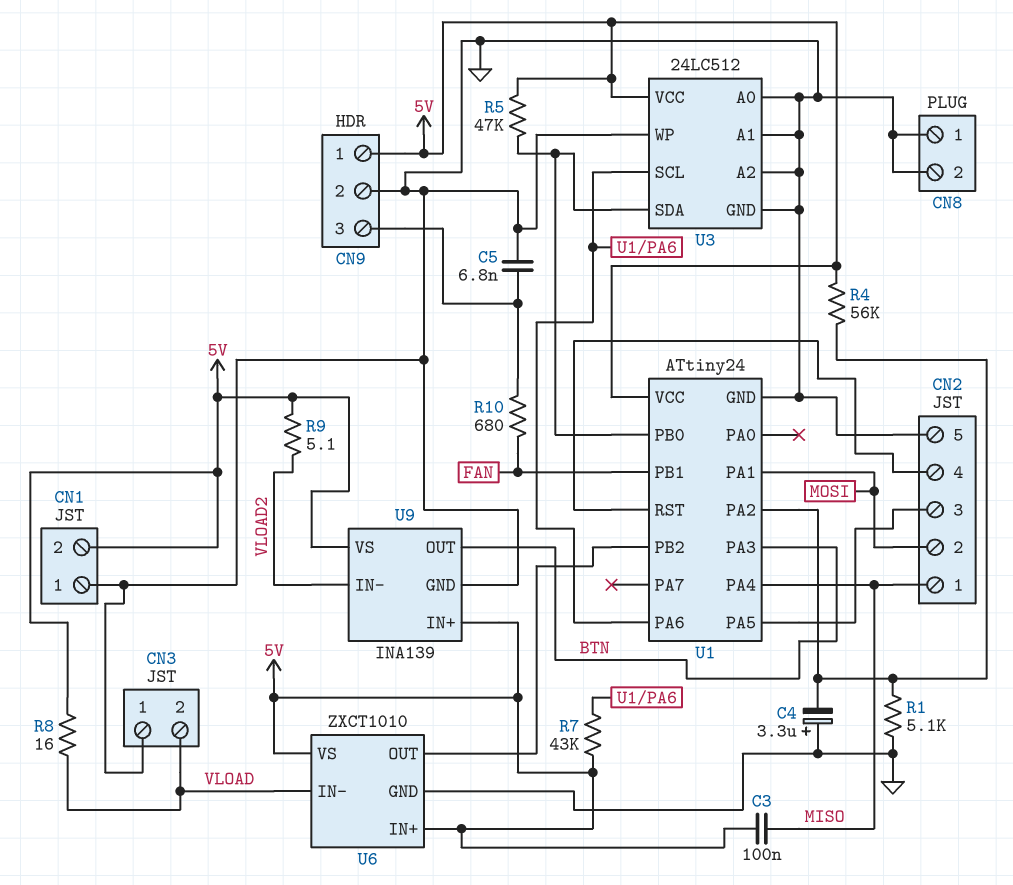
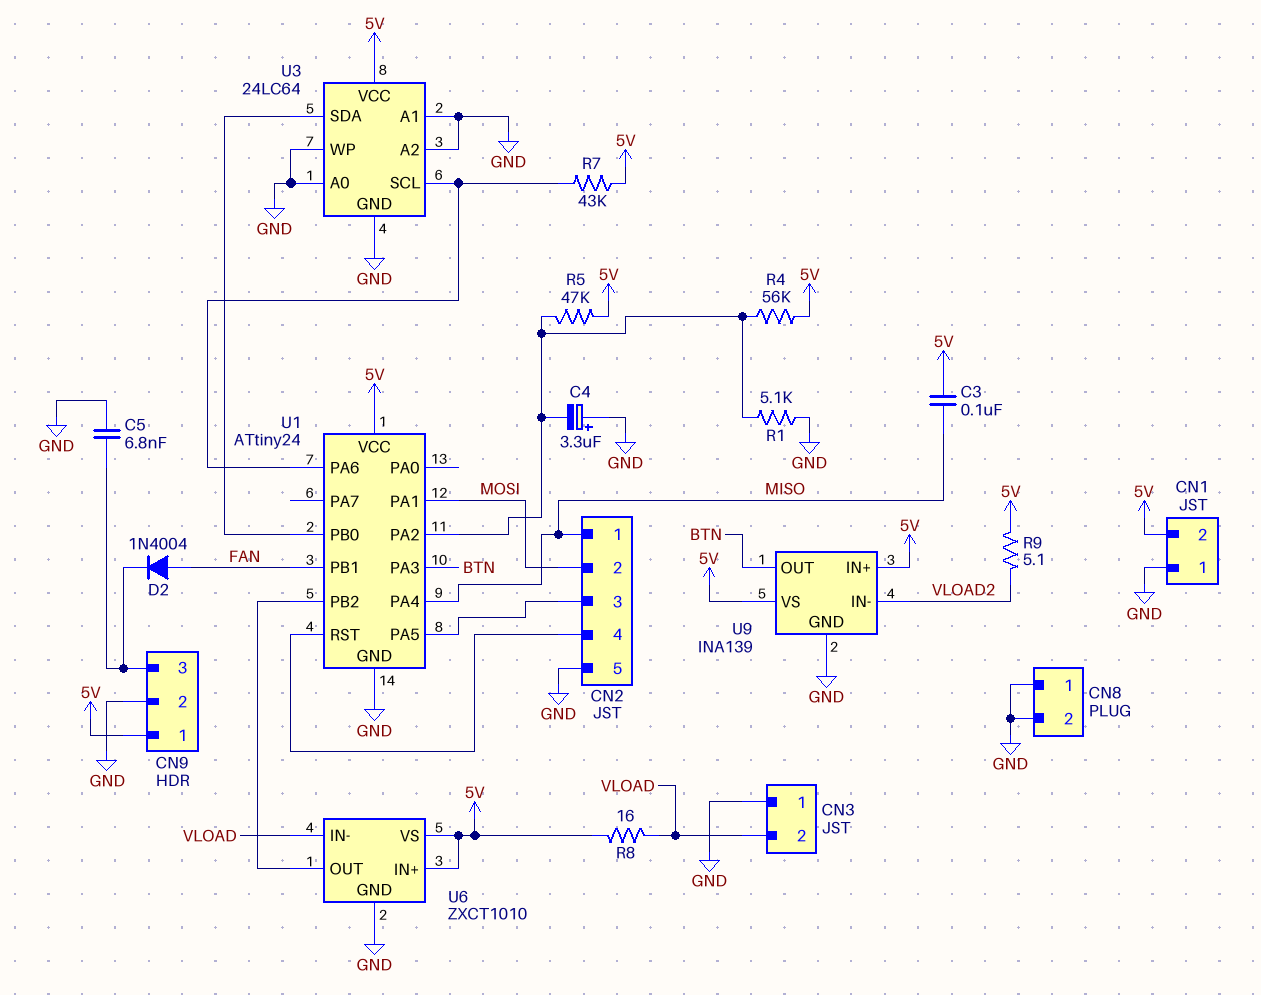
D2: none -> diode 1N4004 (A FAN, K CN9/3)
R5: 47k (5V, U1/PB0) -> 47k (5V, U1/PA2)
R10: 680 (CN9/3, FAN) -> none
U3: 24LC512 -> 24LC64

